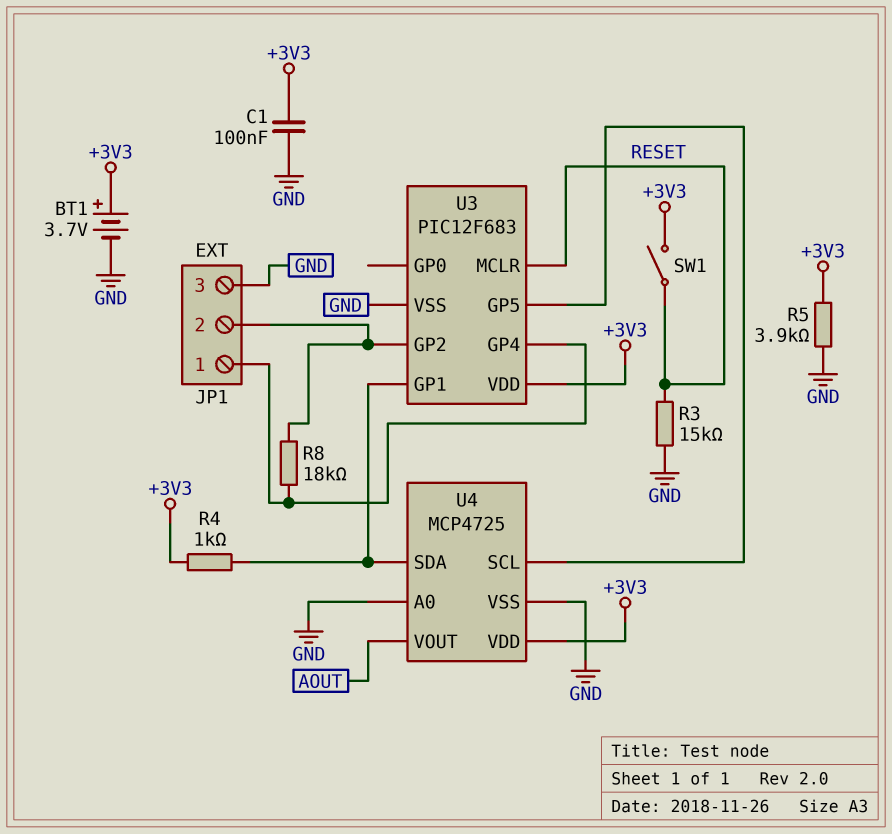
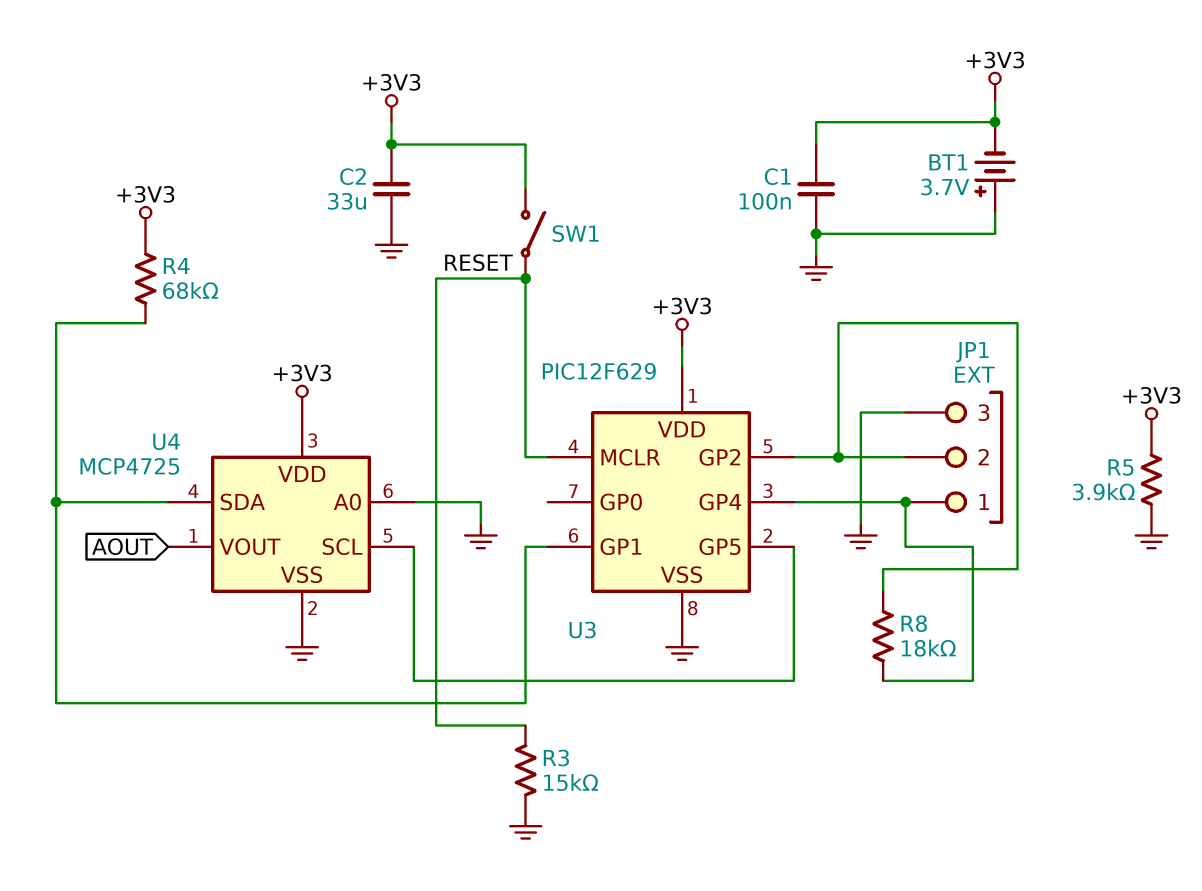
BT1: 3.7V (plus +3V3, minus GND) -> 3.7V (plus GND, minus +3V3)
C2: none -> 33uF (+3V3, GND)
R4: 1k (+3V3, U3/GP1) -> 68k (+3V3, U3/GP1)
U3: PIC12F683 -> PIC12F629

